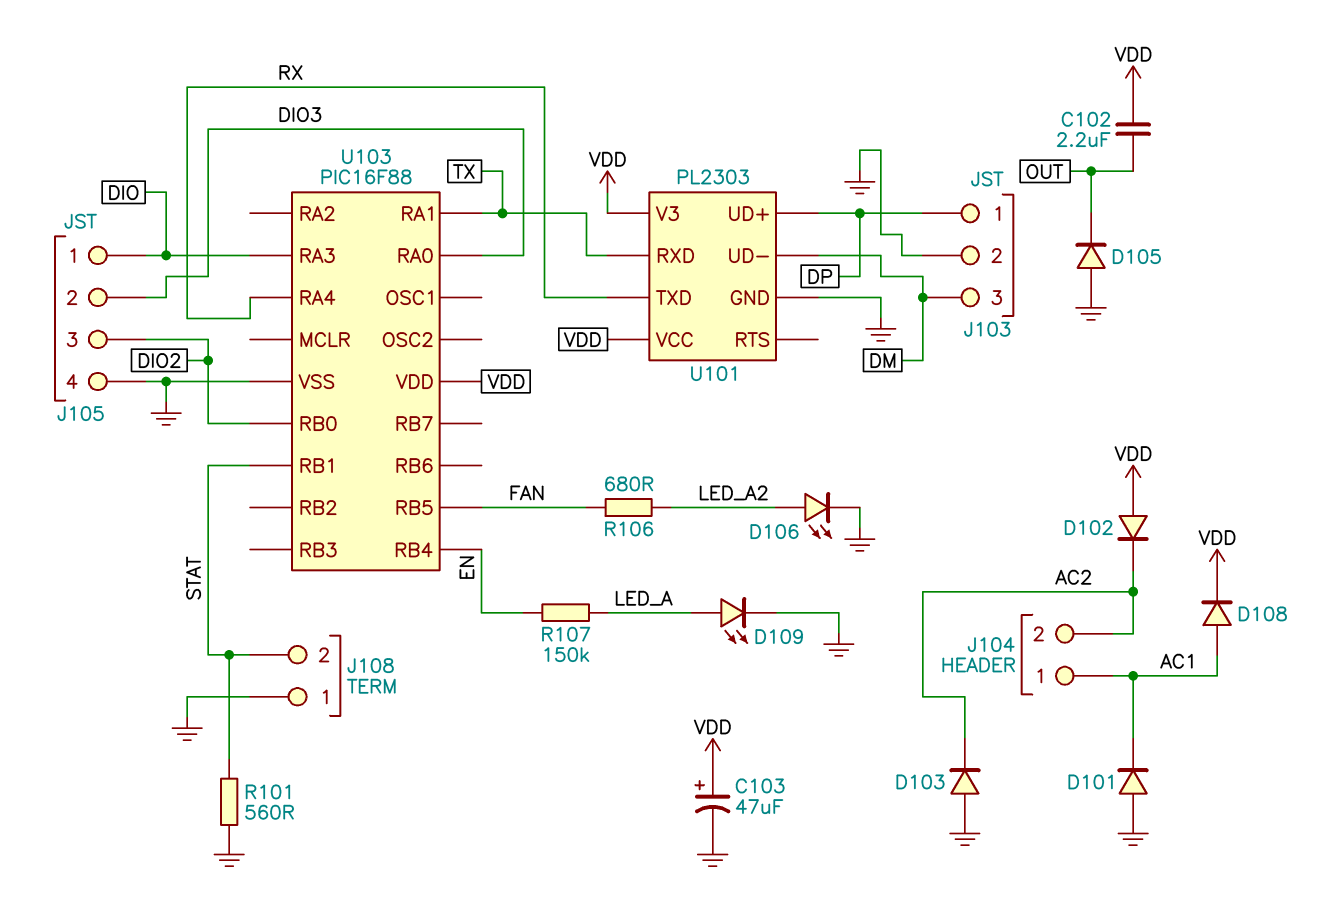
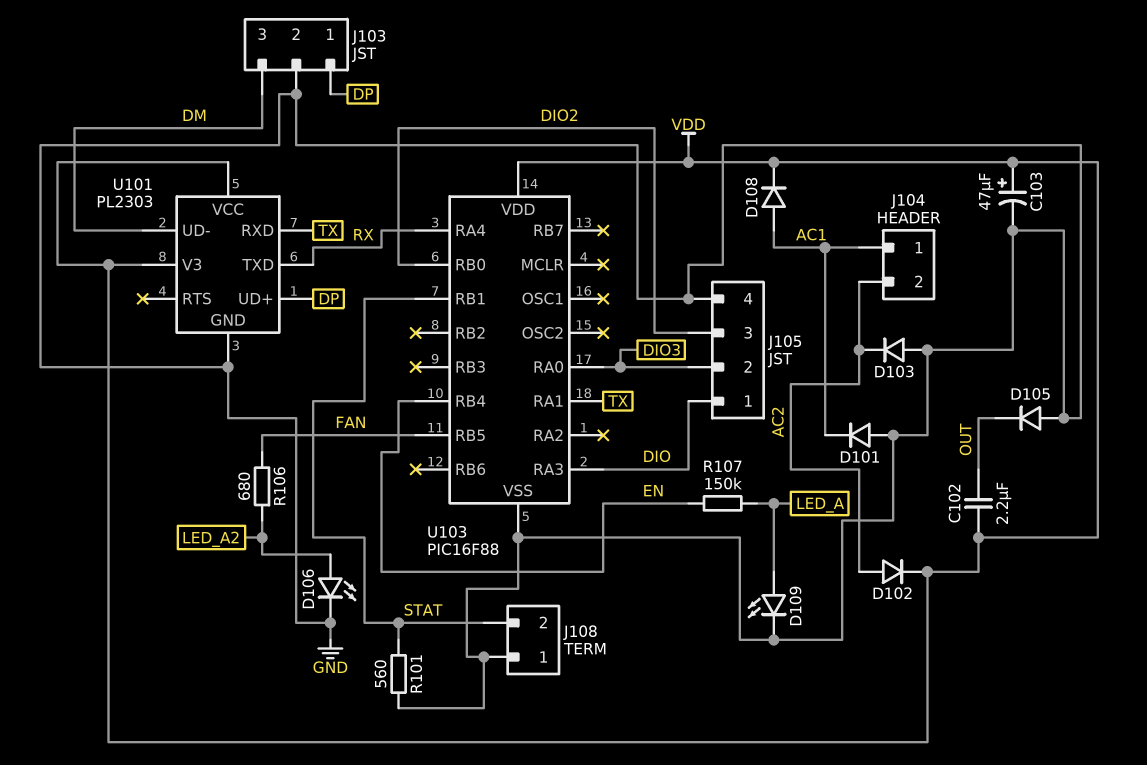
D102: diode (A VDD, K AC2) -> diode (A AC2, K VDD)

